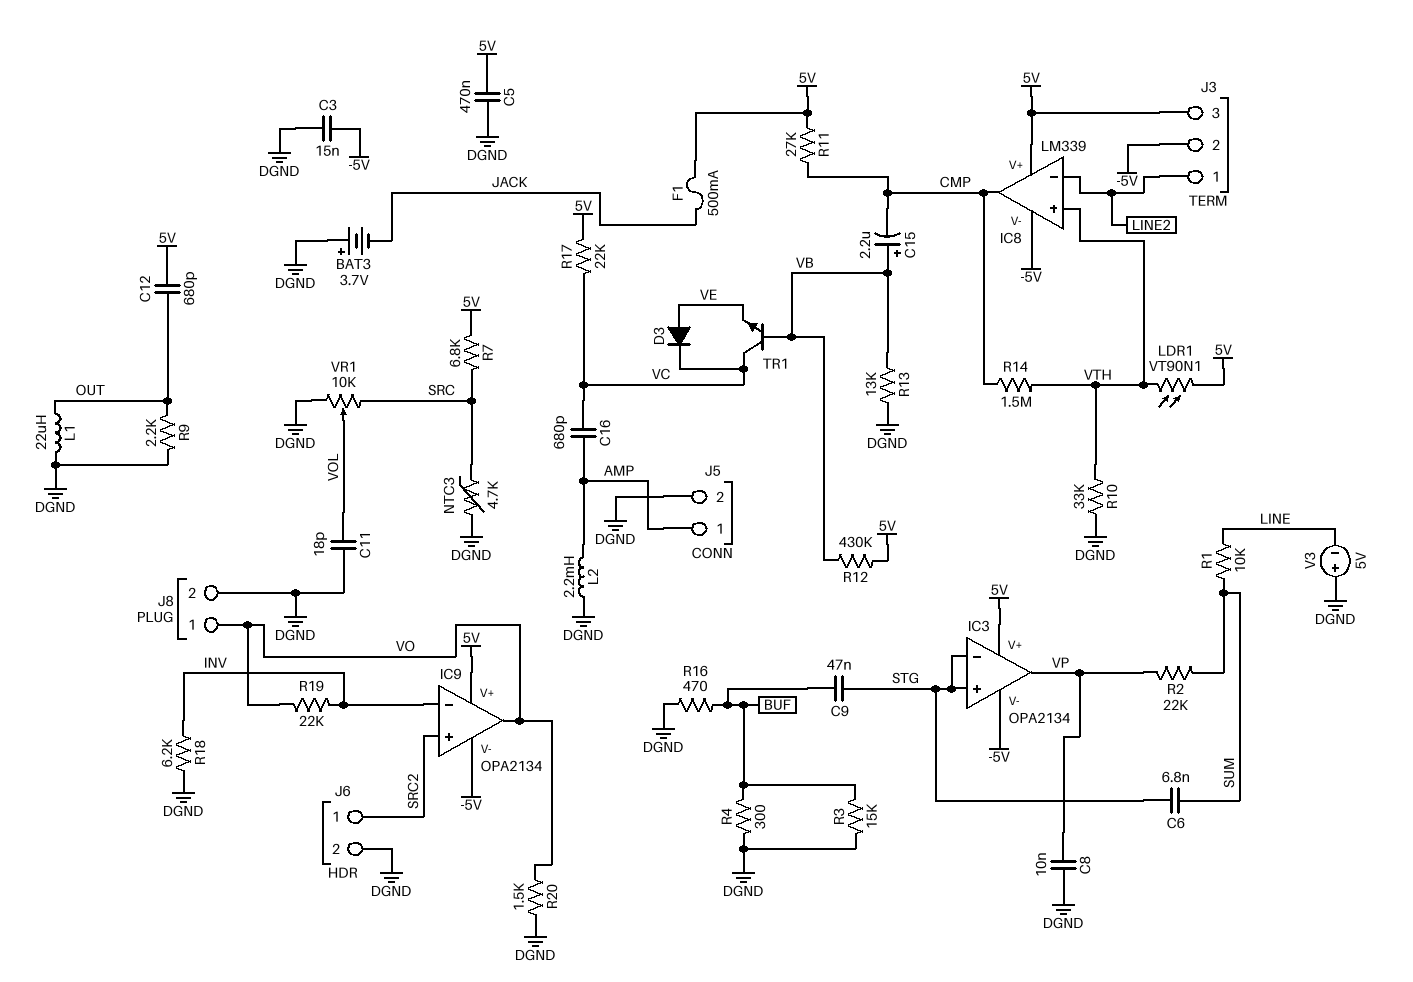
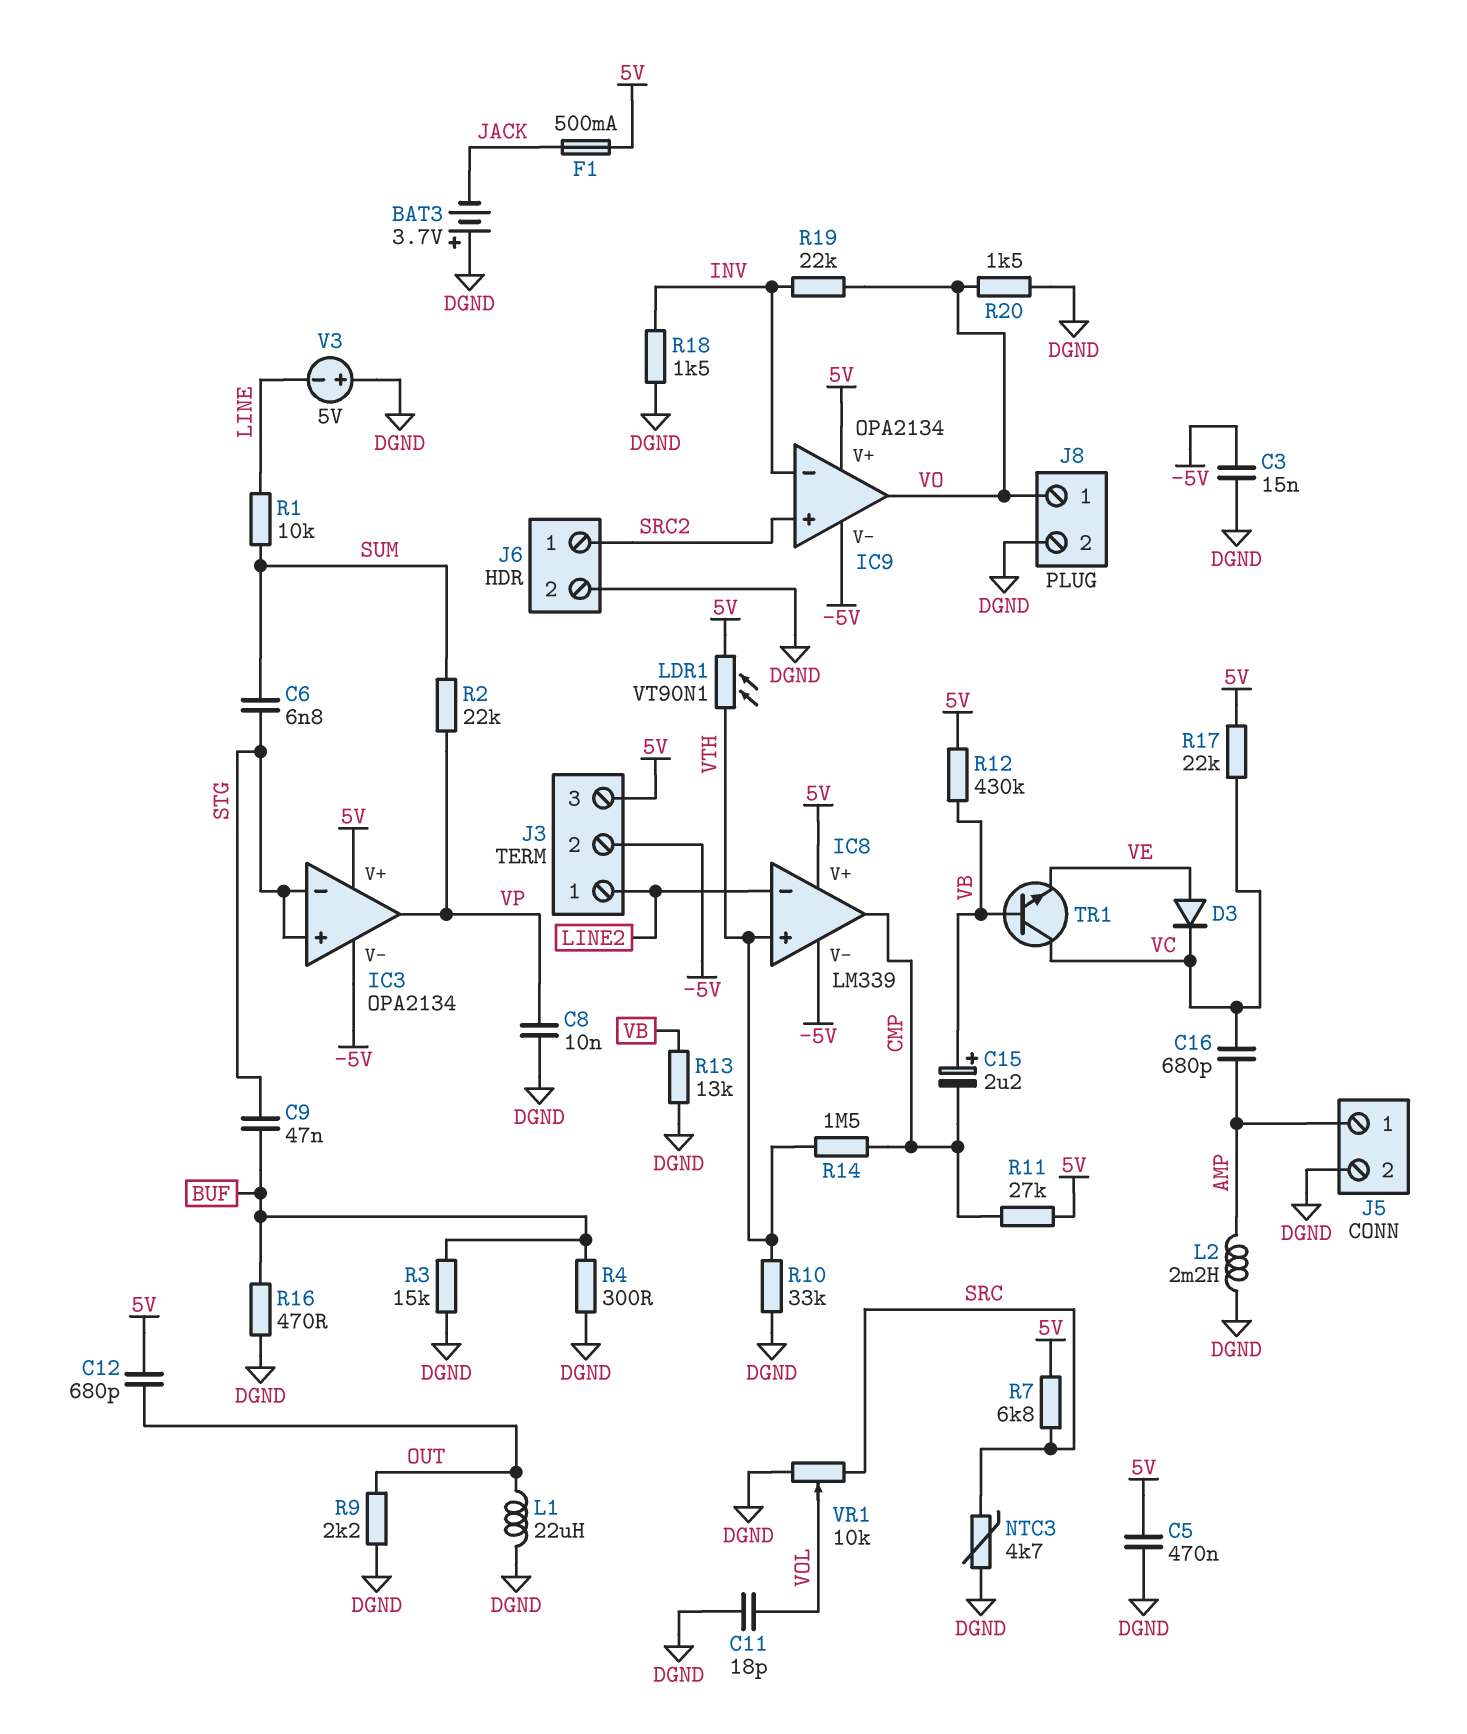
R18: 6.2k (DGND, INV) -> 1.5k (DGND, INV)

